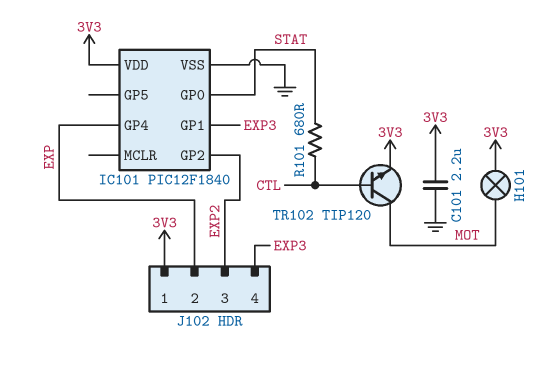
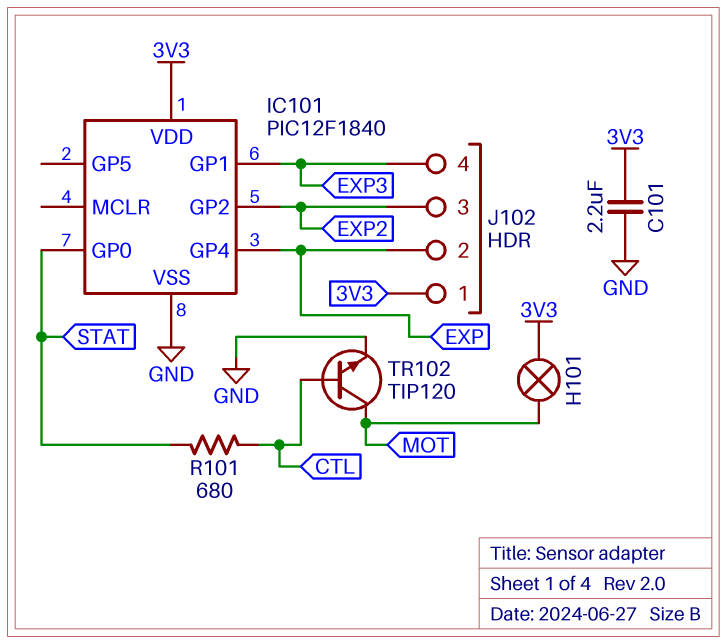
TR102: NPN TIP120 (B CTL, C MOT, E 3V3) -> NPN TIP120 (B CTL, C MOT, E GND)

